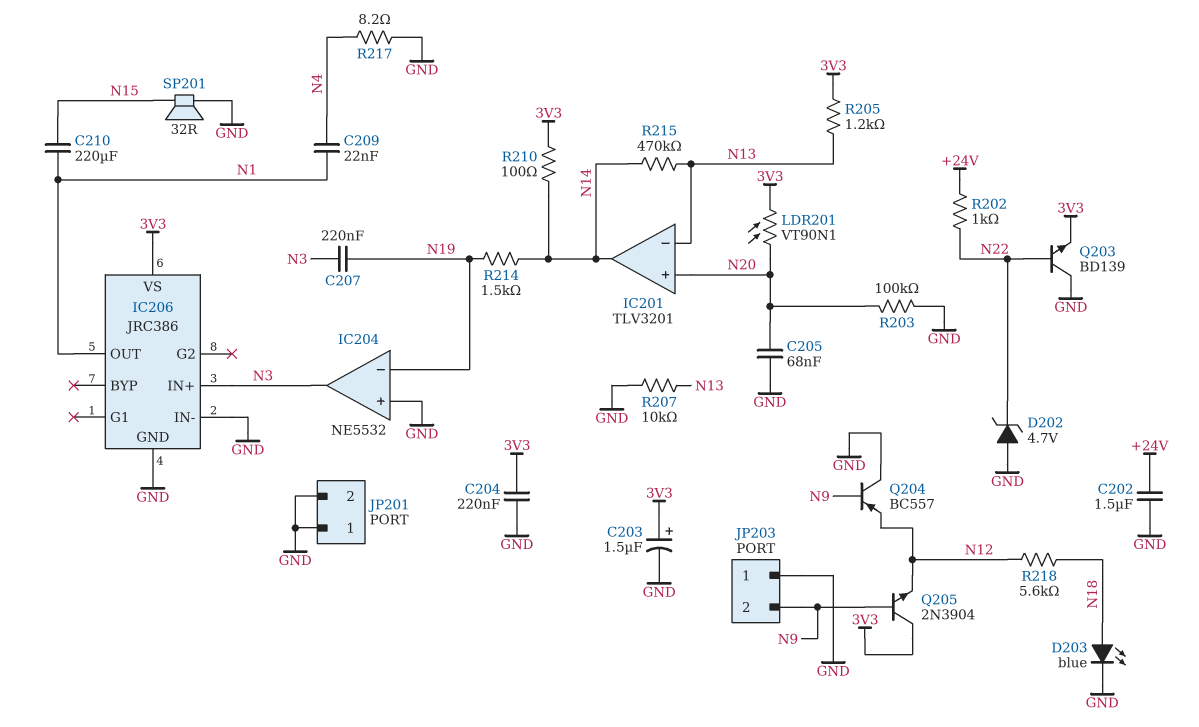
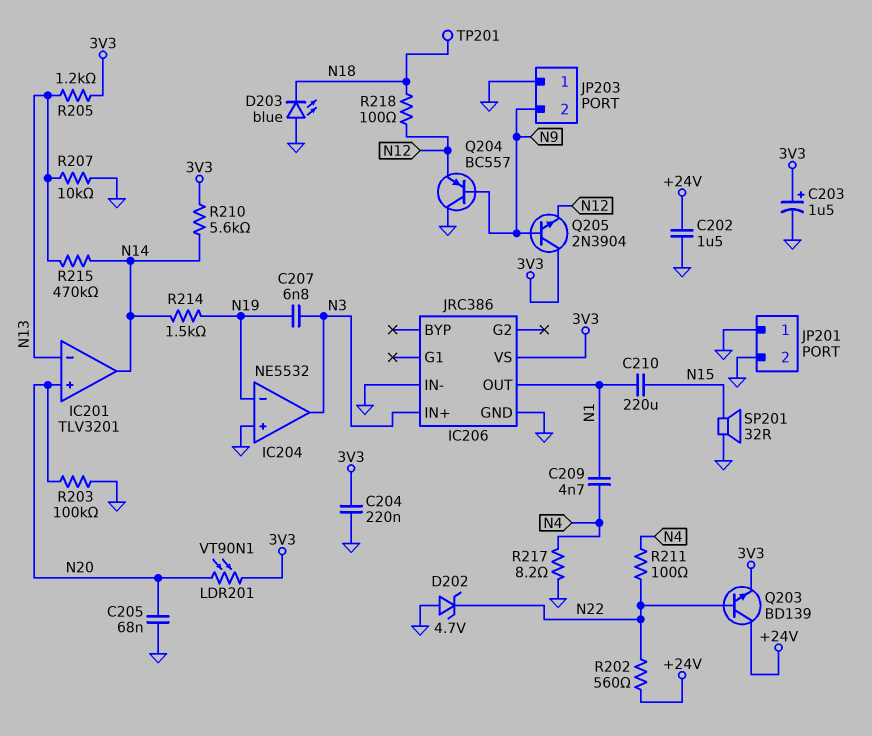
C207: 220nF (N3, N19) -> 6.8nF (N3, N19)
C209: 22nF (N1, N4) -> 4.7nF (N1, N4)
D203: LED blue (A N18, K GND) -> LED blue (A GND, K N18)
Q203: NPN BD139 (B N22, C GND, E 3V3) -> NPN BD139 (B N22, C +24V, E 3V3)
R202: 1k (+24V, N22) -> 560 (+24V, N22)
R210: 100 (3V3, N14) -> 5.6k (3V3, N14)
R211: none -> 100 (N4, N22)
R218: 5.6k (N12, N18) -> 100 (N12, N18)
TP201: none -> test point (N18)

